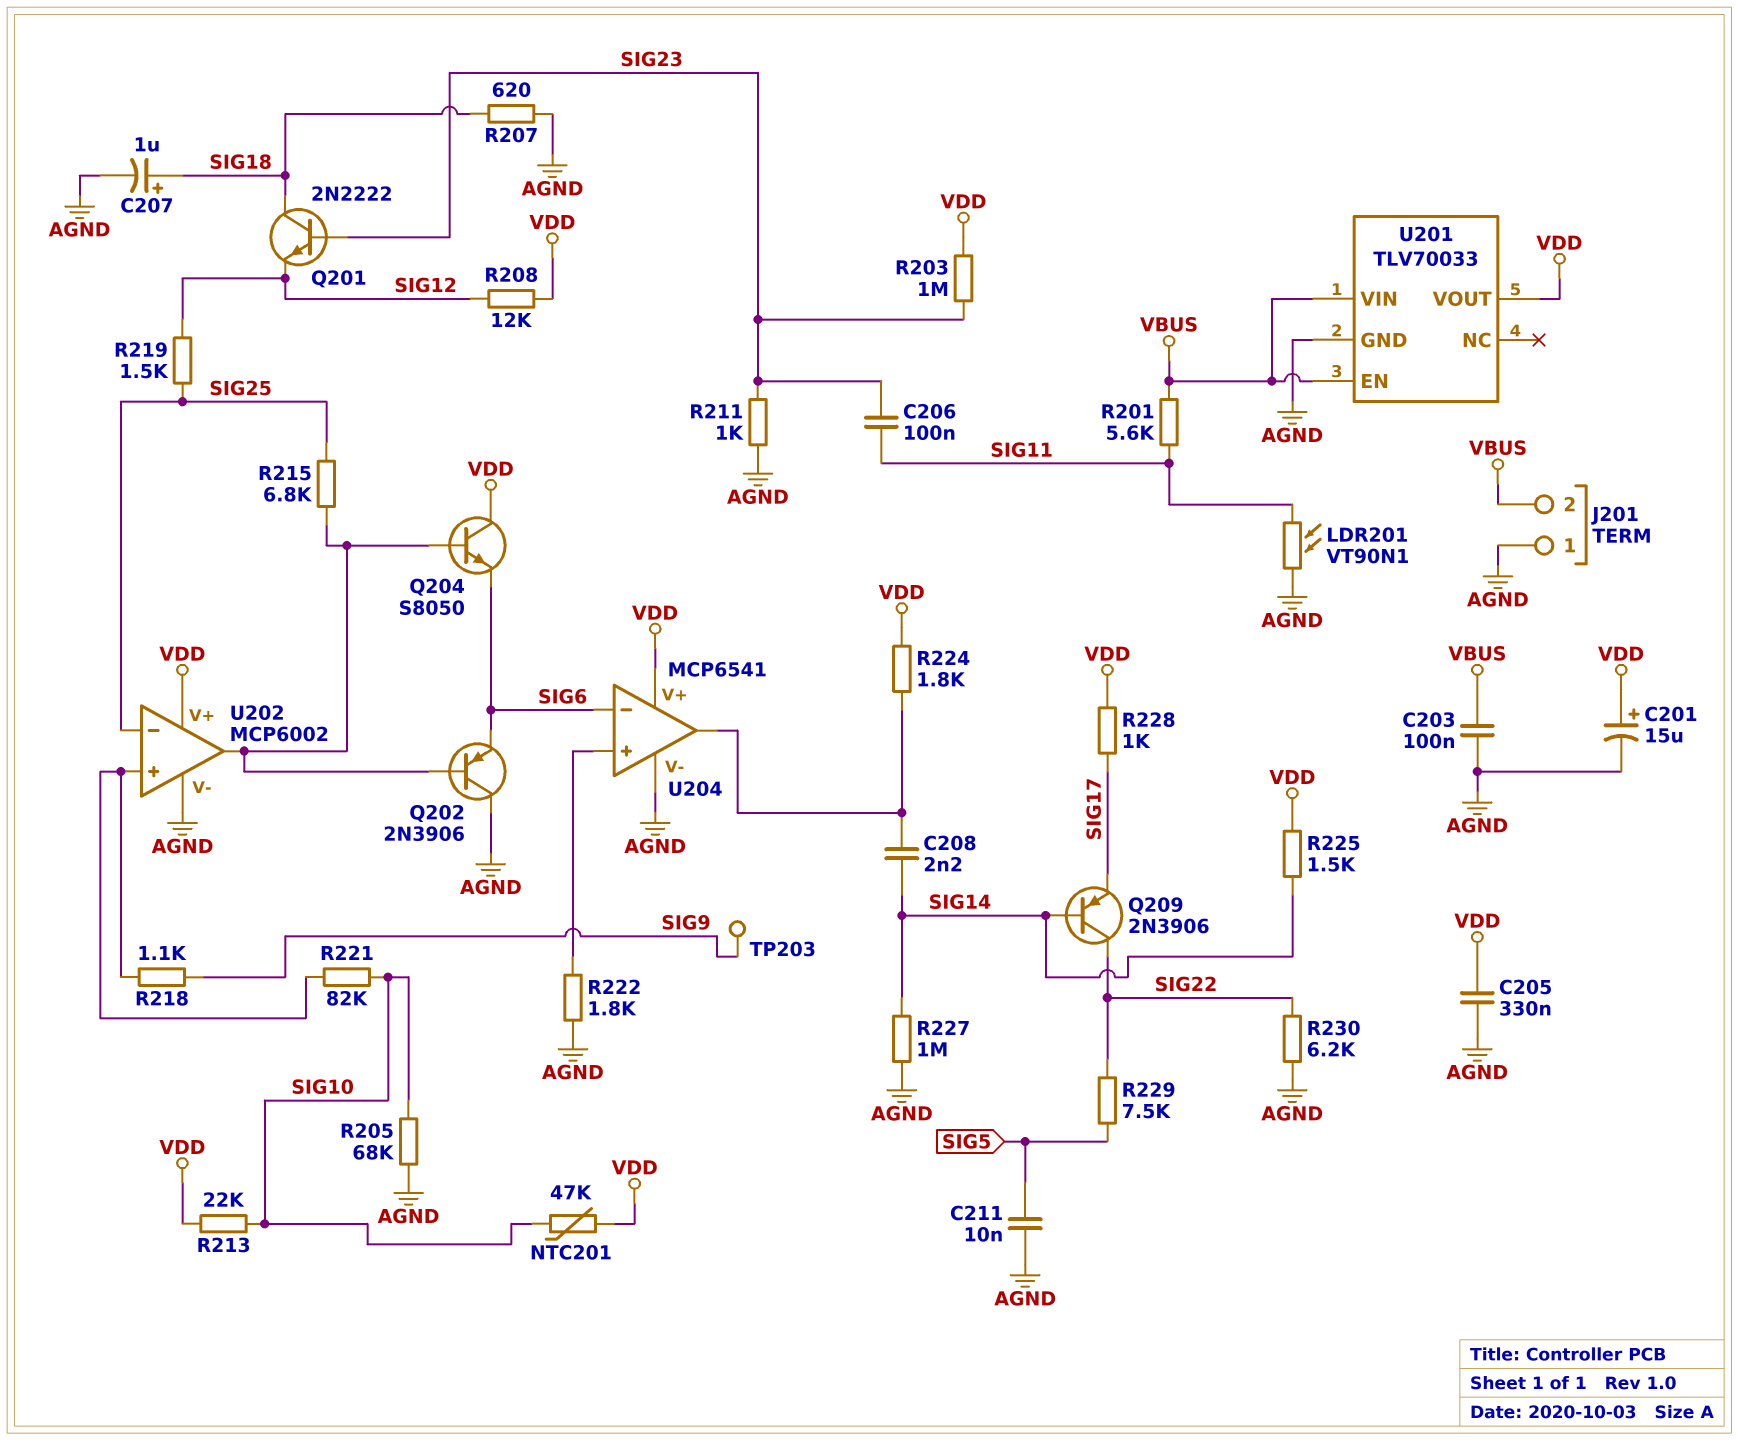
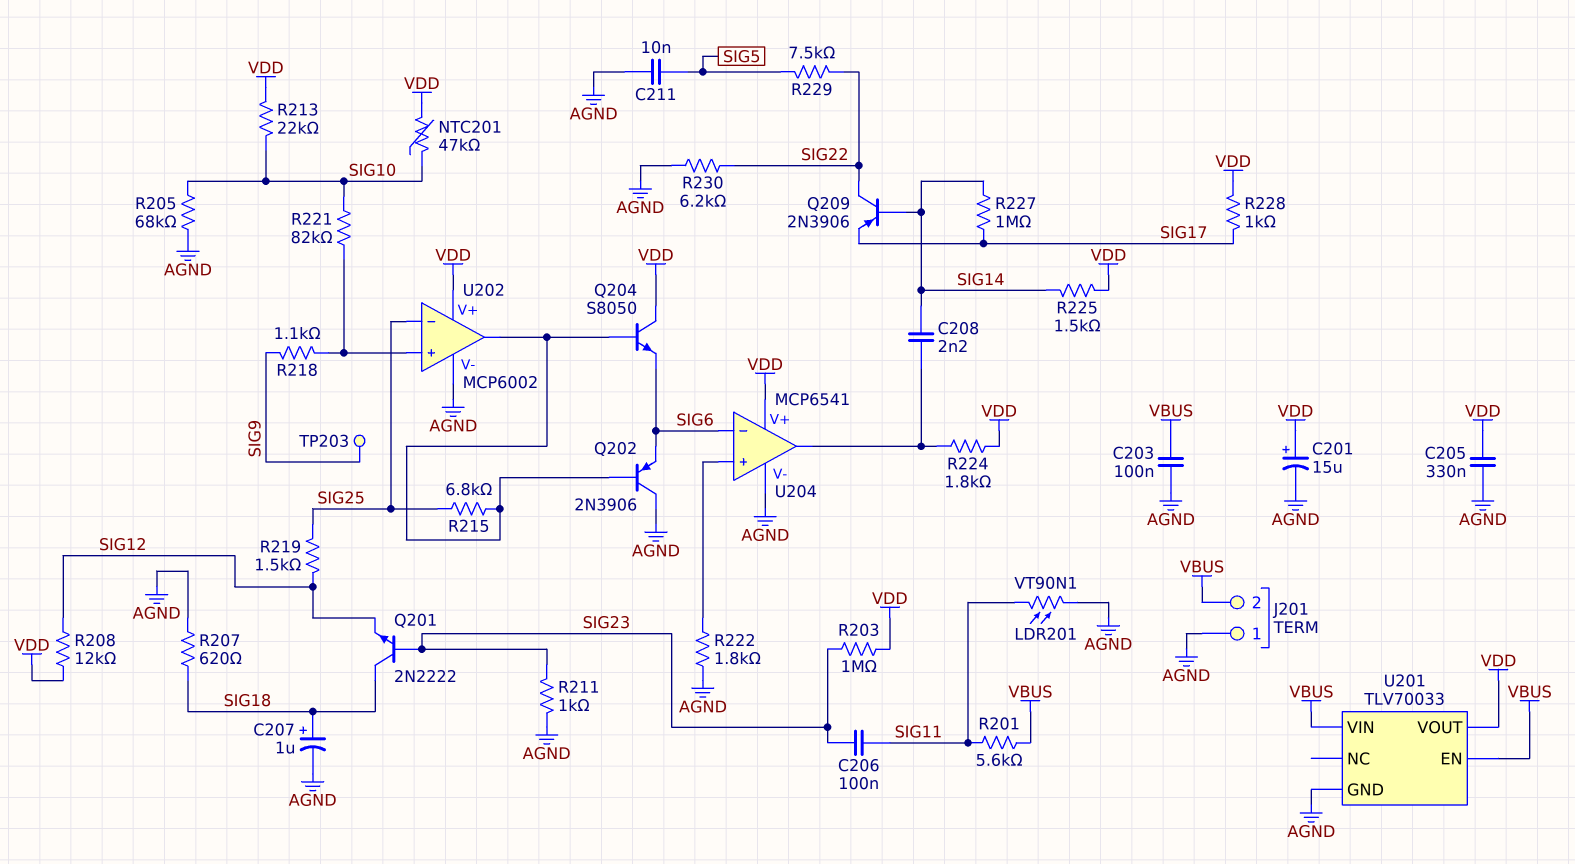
R227: 1M (AGND, SIG14) -> 1M (SIG14, SIG17)

